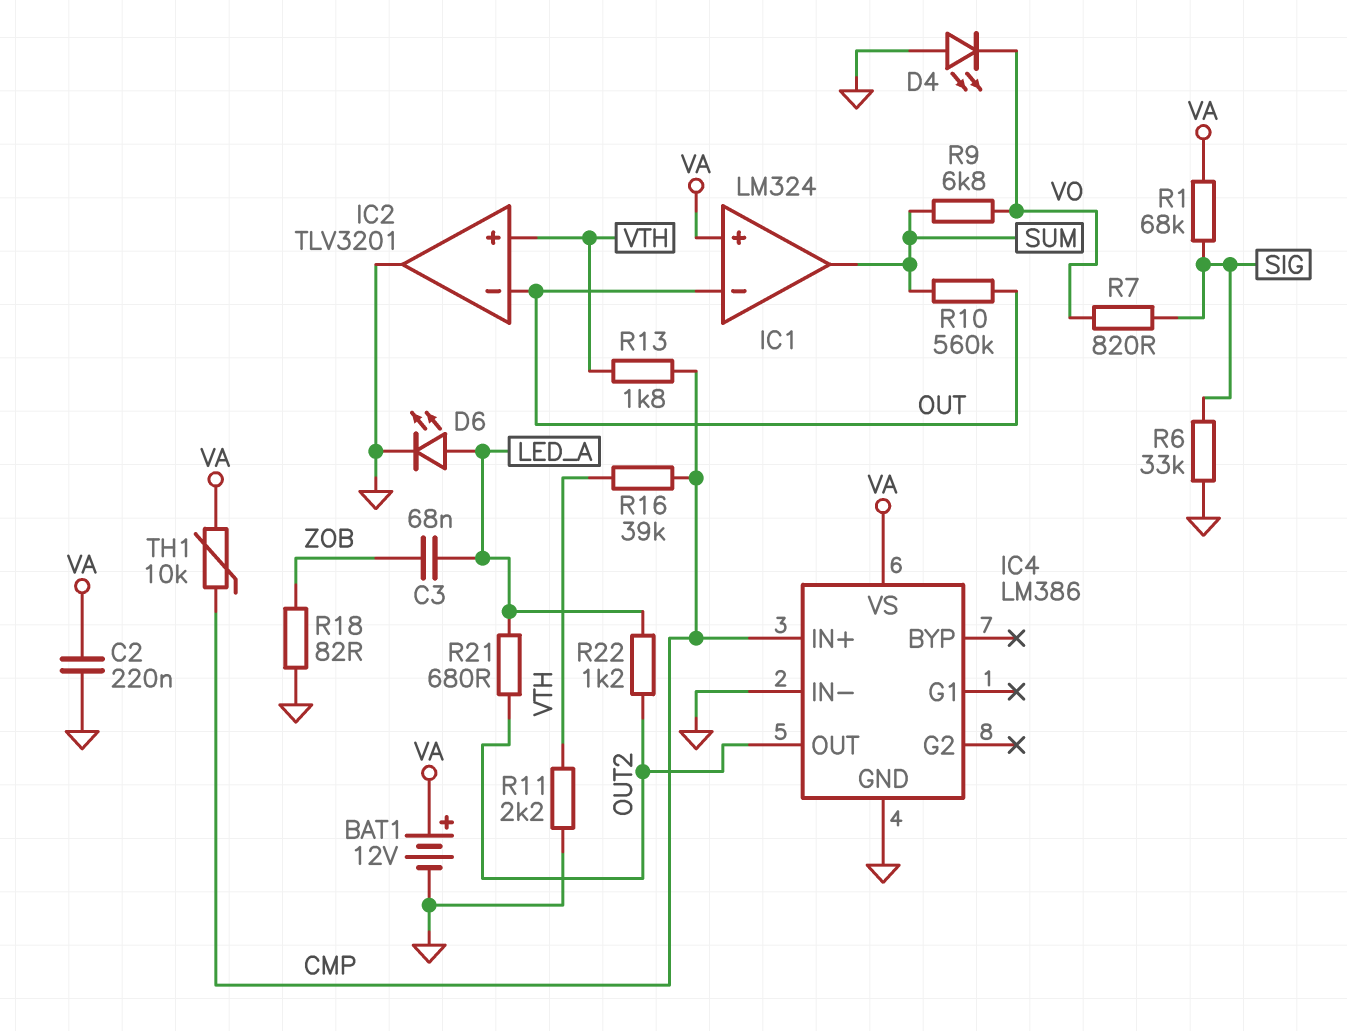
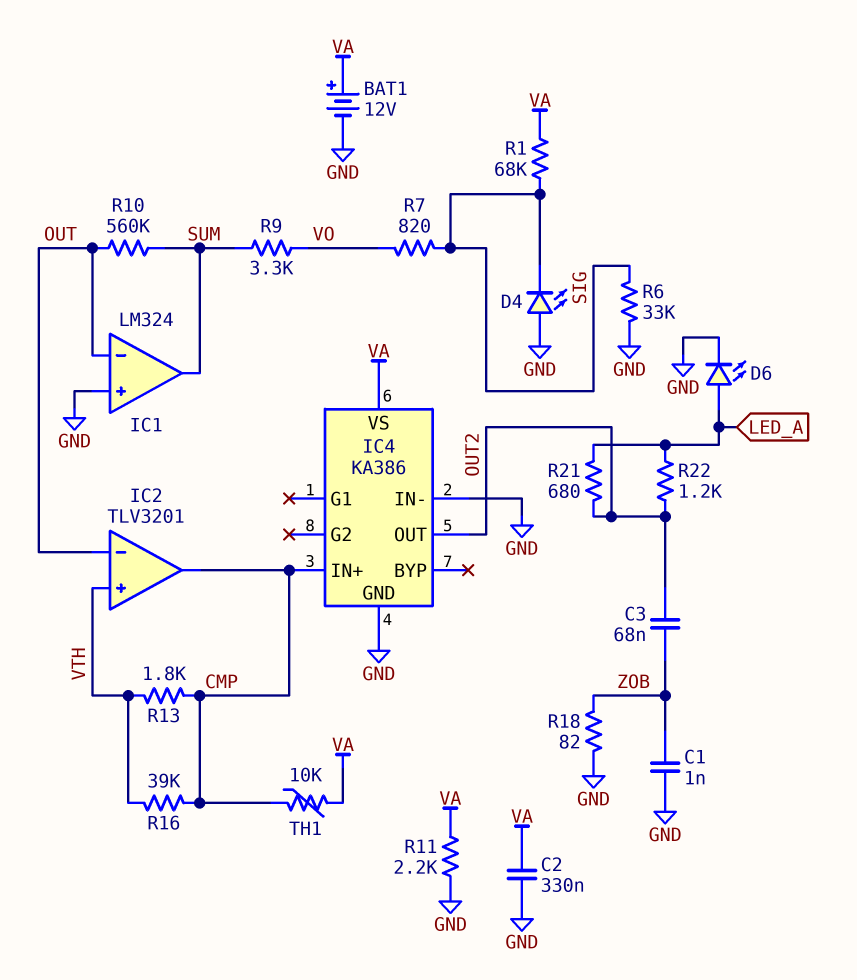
C1: none -> 1nF (GND, ZOB)
C2: 220nF (GND, VA) -> 330nF (GND, VA)
C3: 68nF (LED_A, ZOB) -> 68nF (OUT2, ZOB)
D4: LED (A GND, K VO) -> LED (A GND, K SIG)
IC1 pin in+: VA -> GND
IC2 pin out: GND -> CMP
IC4: LM386 -> KA386
R9: 6.8k (SUM, VO) -> 3.3k (SUM, VO)
R11: 2.2k (GND, VTH) -> 2.2k (GND, VA)

